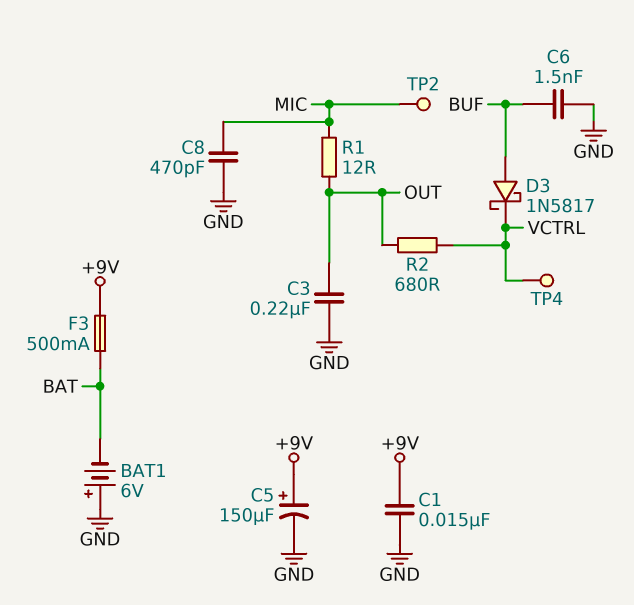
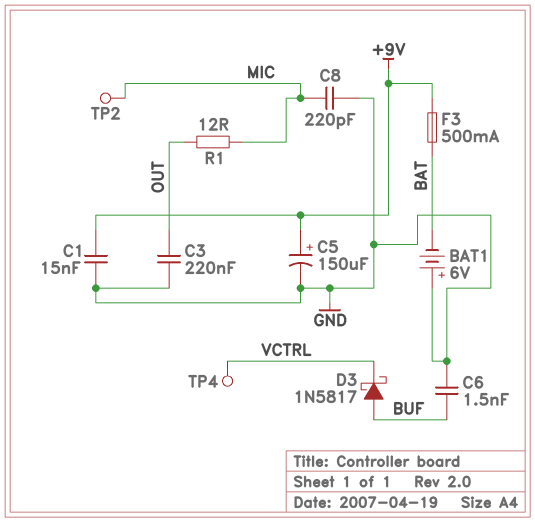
C8: 470pF (GND, MIC) -> 220pF (GND, MIC)
R2: 680 (OUT, VCTRL) -> none

